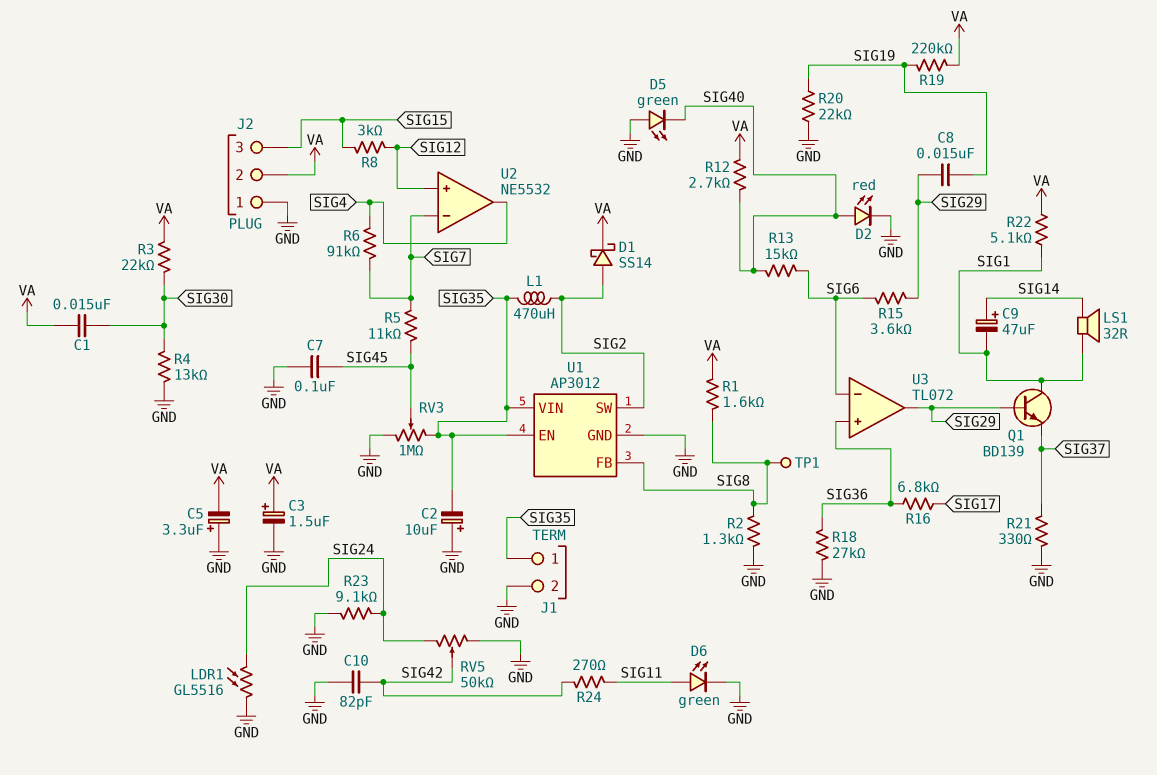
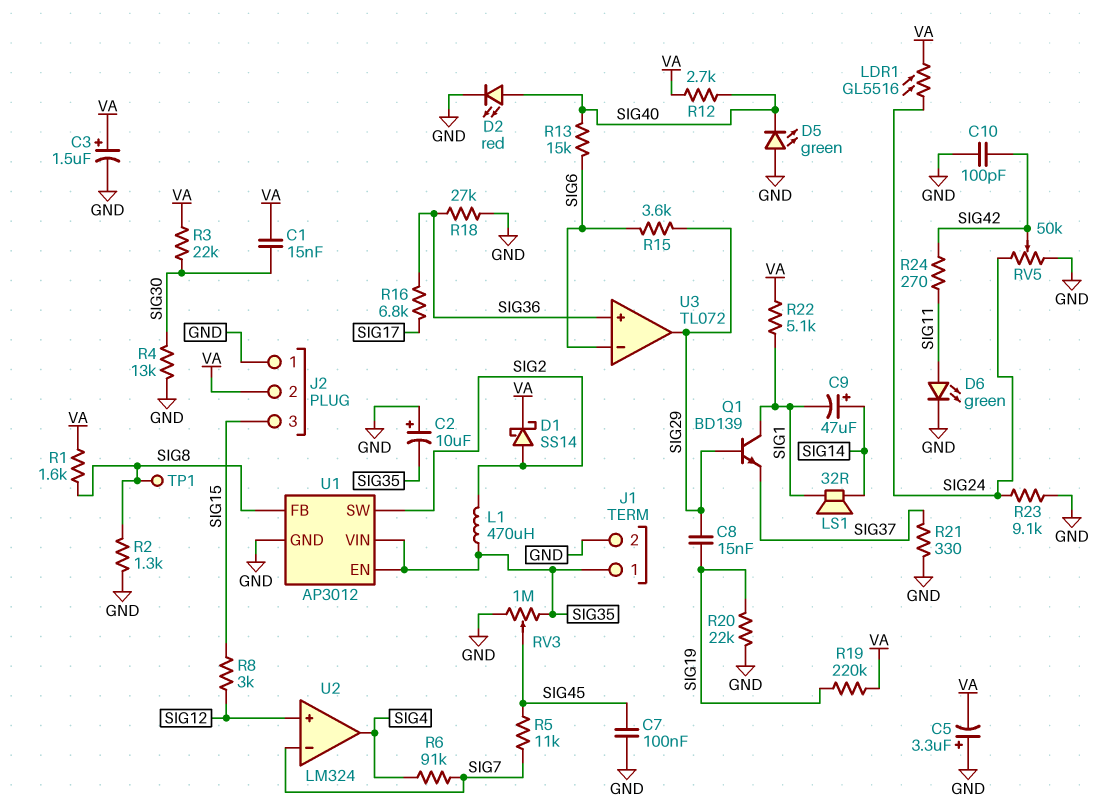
C10: 82pF (GND, SIG42) -> 100pF (GND, SIG42)
LDR1: GL5516 (GND, SIG24) -> GL5516 (SIG24, VA)
U2: NE5532 -> LM324

